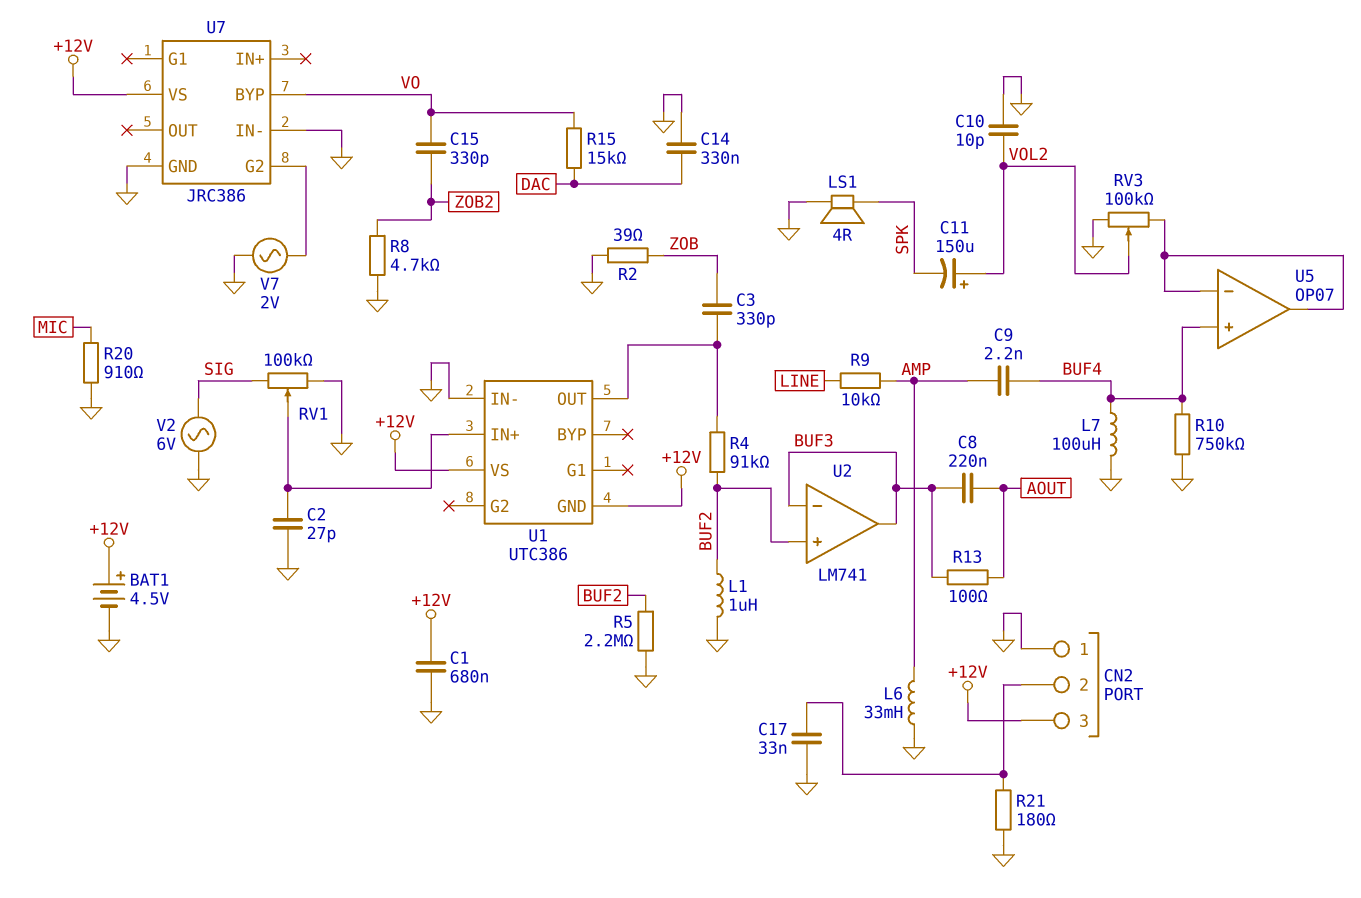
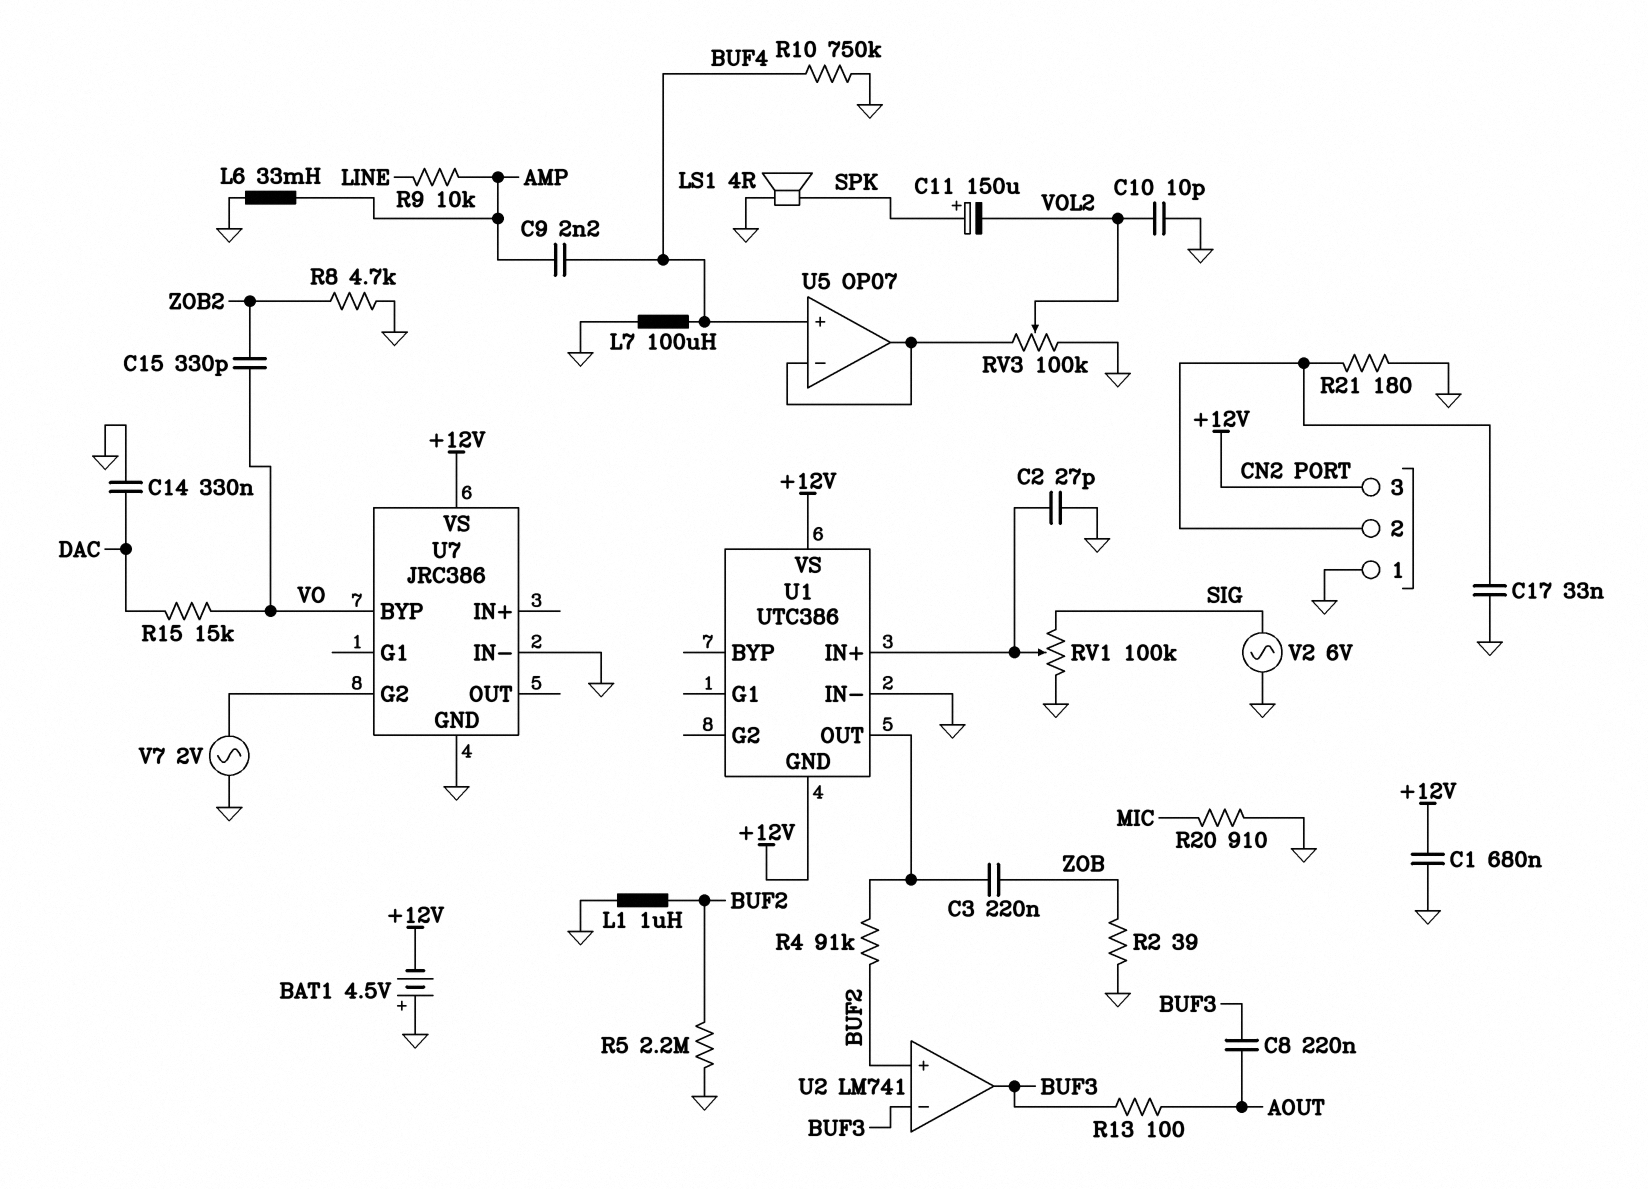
BAT1: 4.5V (plus +12V, minus GND) -> 4.5V (plus GND, minus +12V)
C3: 330pF (U1/OUT, ZOB) -> 220nF (U1/OUT, ZOB)
C11: 150uF (plus VOL2, minus SPK) -> 150uF (plus SPK, minus VOL2)

